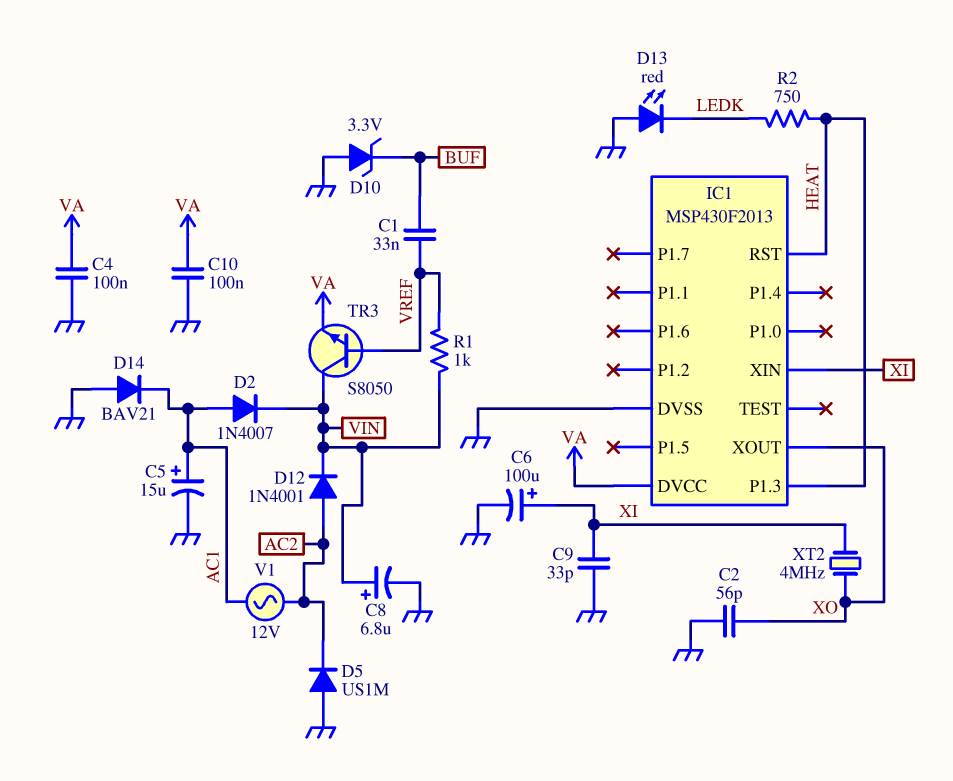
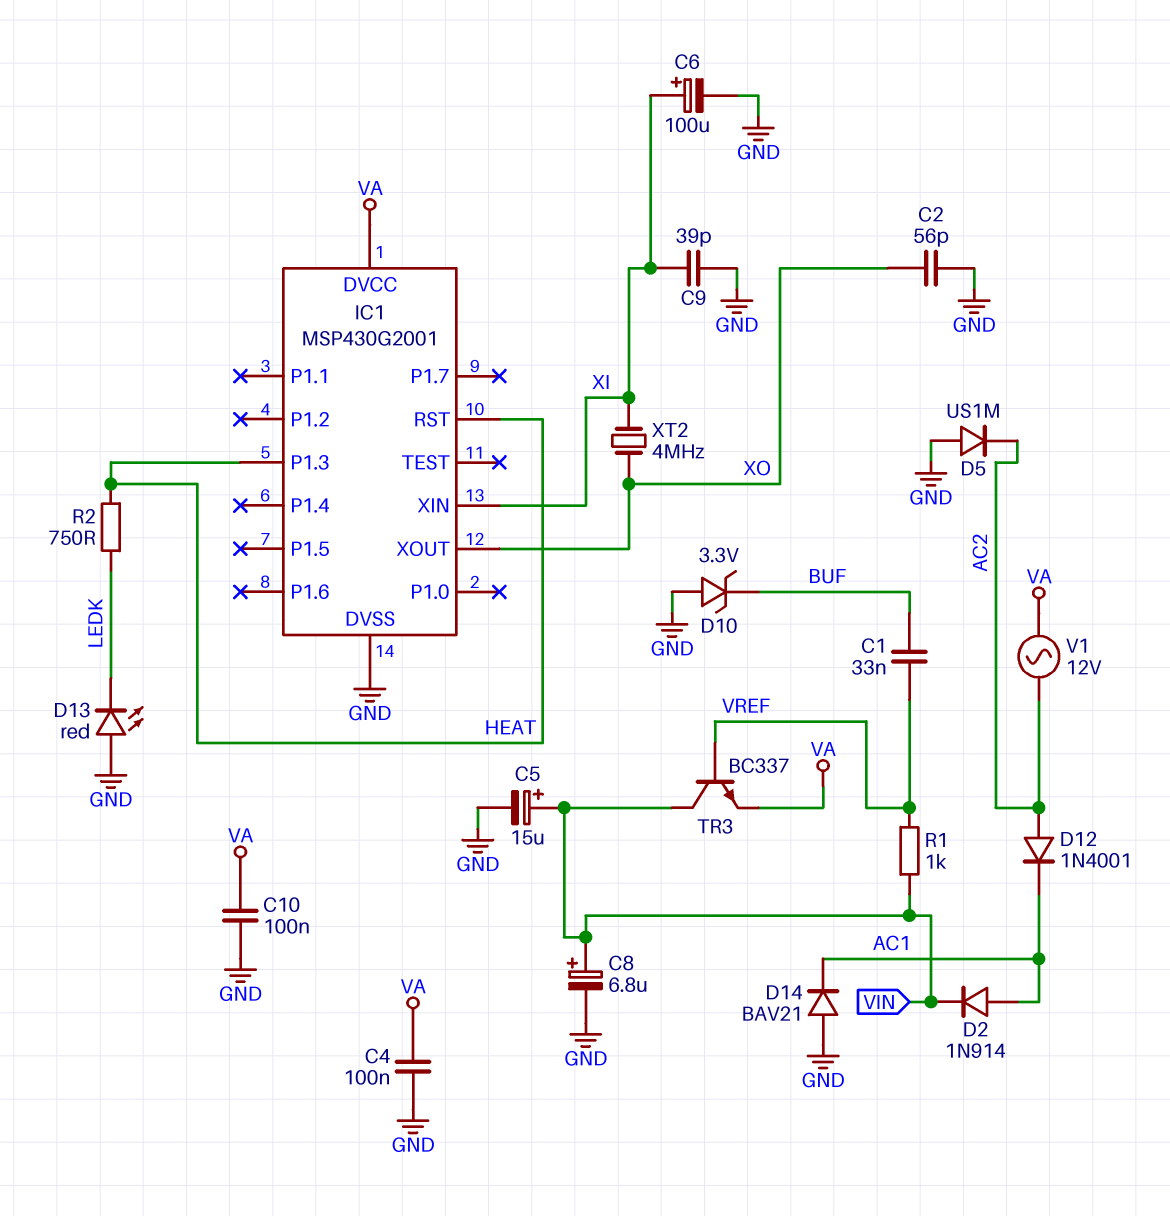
C5: 15uF (plus AC1, minus GND) -> 15uF (plus VIN, minus GND)
C9: 33pF (GND, XI) -> 39pF (GND, XI)
D2: diode 1N4007 (A AC1, K VIN) -> diode 1N914 (A AC1, K VIN)
D12: diode 1N4001 (A AC2, K VIN) -> diode 1N4001 (A AC2, K AC1)
IC1: MSP430F2013 -> MSP430G2001
TR3: NPN S8050 (B VREF, C VIN, E VA) -> NPN BC337 (B VREF, C VIN, E VA)
V1: AC 12V (AC1, AC2) -> AC 12V (AC2, VA)

